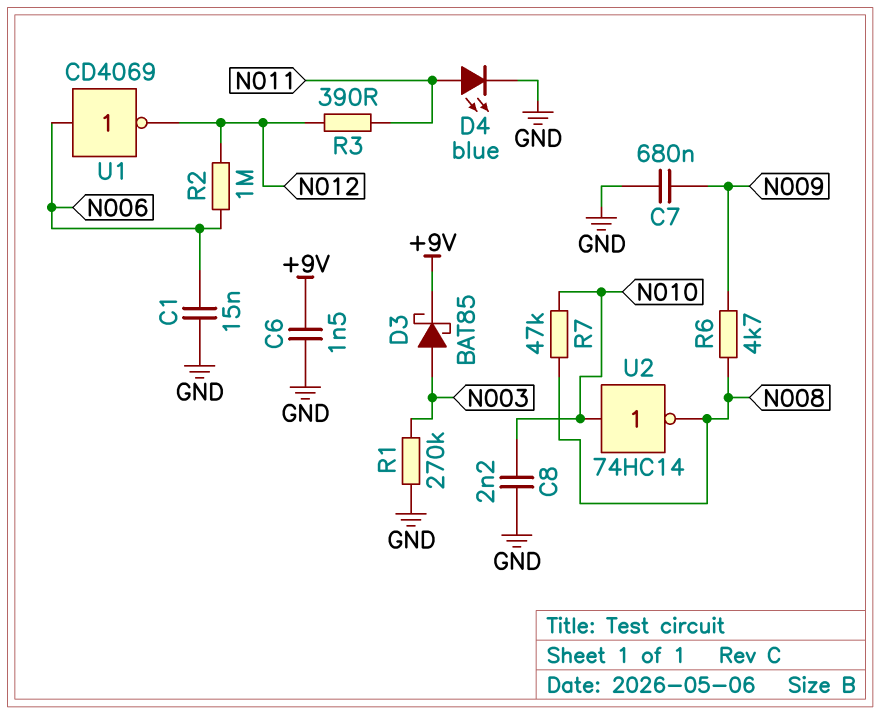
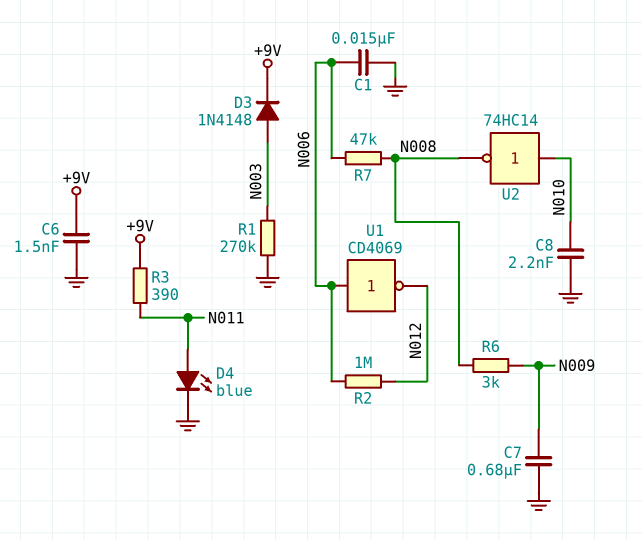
D3: schottky BAT85 (A N003, K +9V) -> diode 1N4148 (A N003, K +9V)
R3: 390 (N011, N012) -> 390 (+9V, N011)
R6: 4.7k (N008, N009) -> 3k (N008, N009)
R7: 47k (N008, N010) -> 47k (N006, N008)

